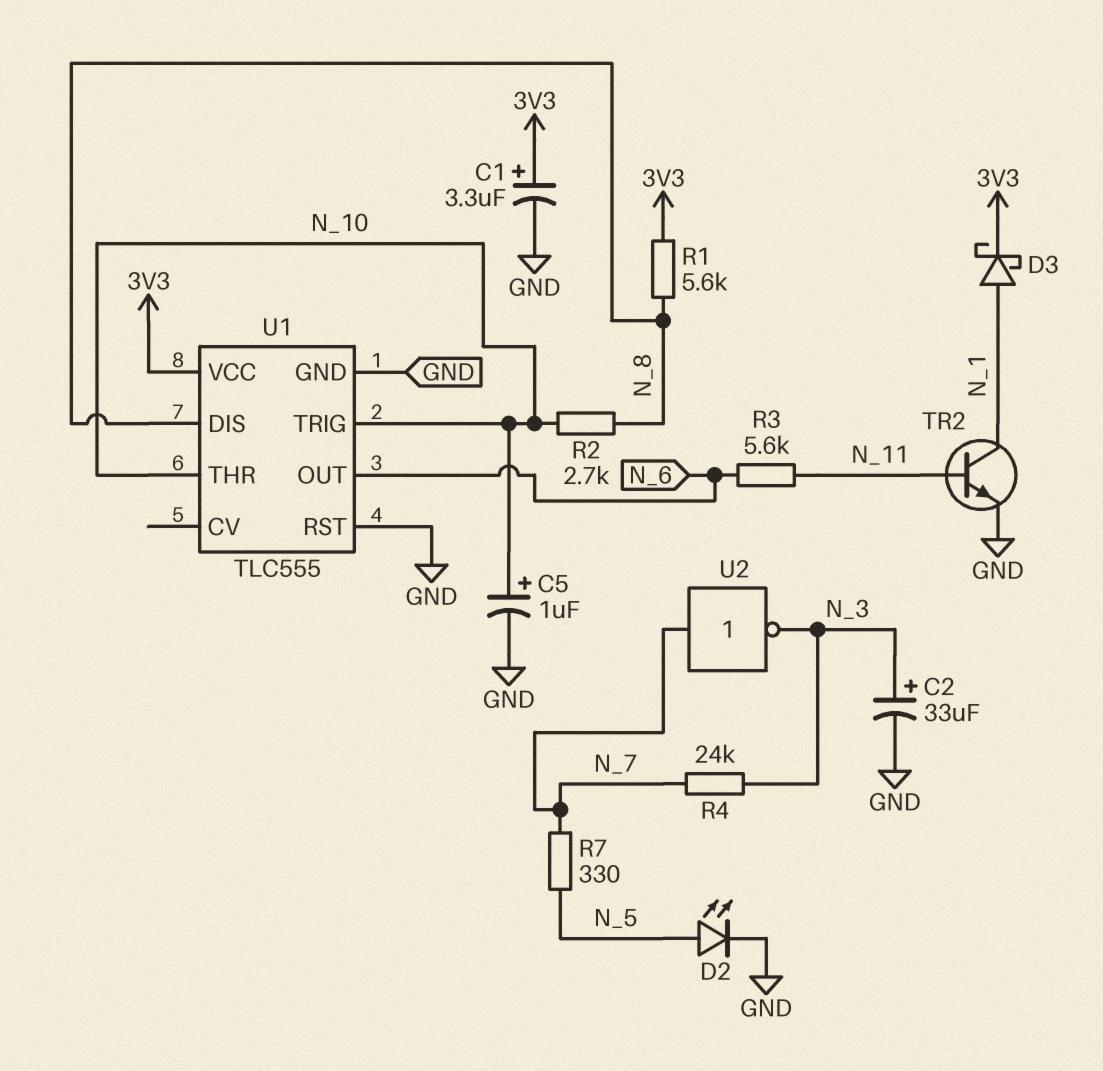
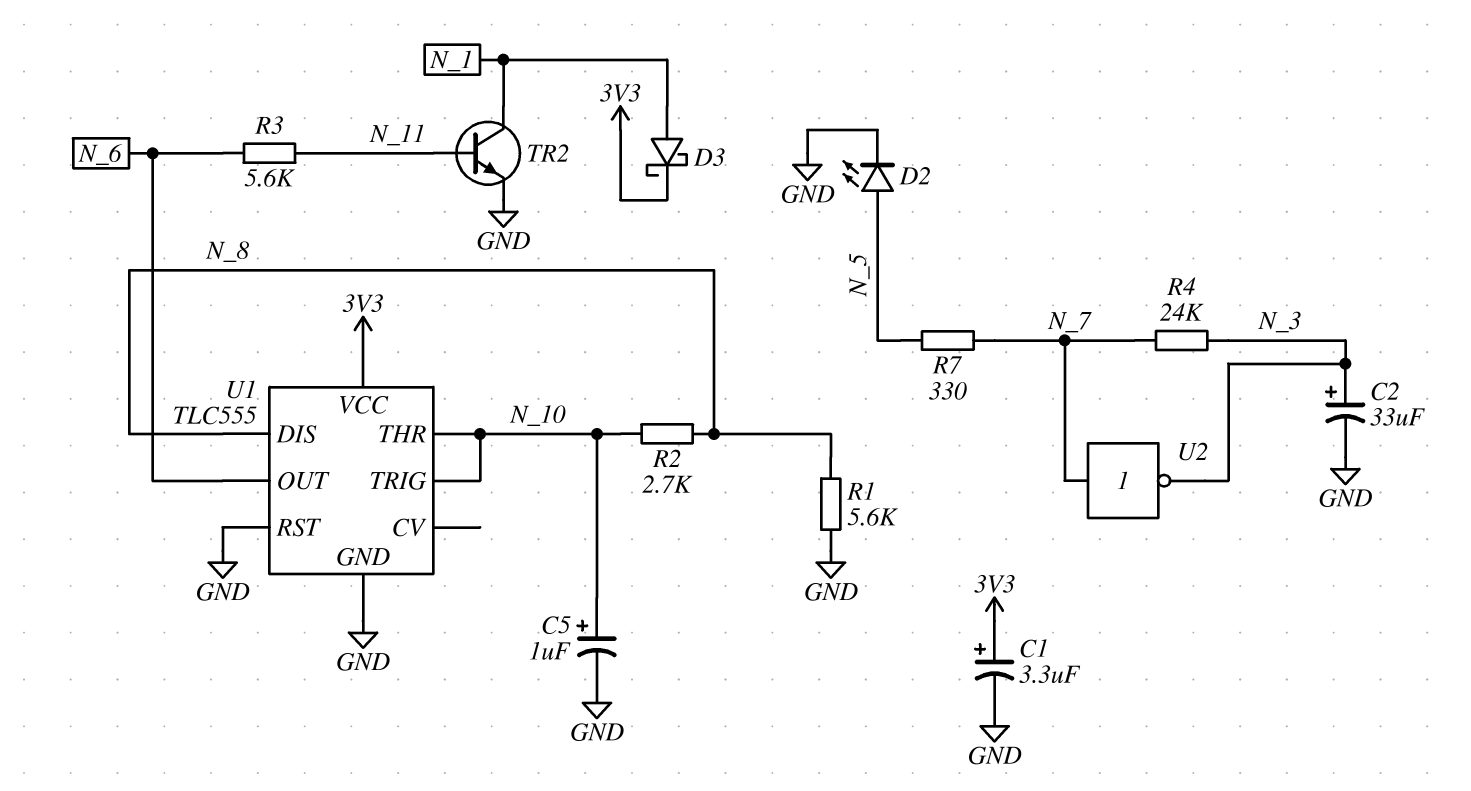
R1: 5.6k (3V3, N_8) -> 5.6k (GND, N_8)

